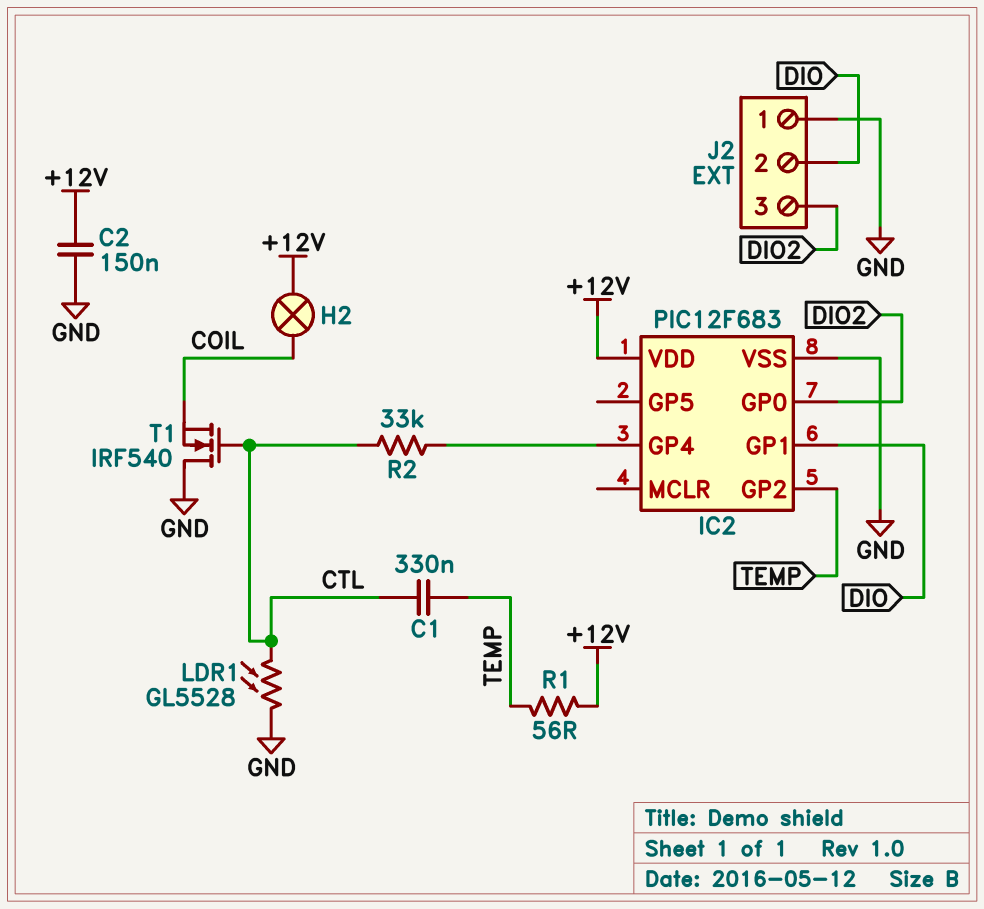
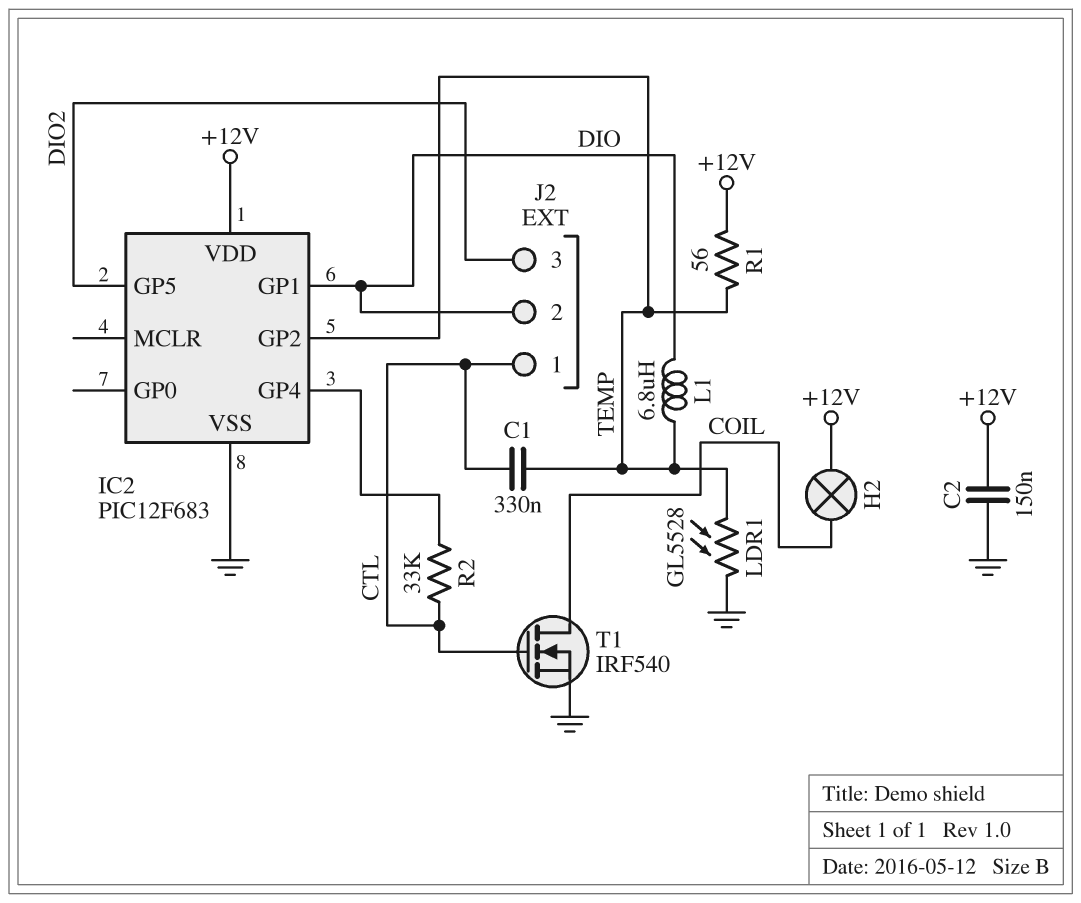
IC2 pin GP0: DIO2 -> none
IC2 pin GP5: none -> DIO2
J2 pin 1: GND -> CTL
L1: none -> 6.8uH (DIO, TEMP)
LDR1: GL5528 (CTL, GND) -> GL5528 (GND, TEMP)
T1: NMOS IRF540 (G CTL, D GND, S COIL) -> NMOS IRF540 (G CTL, D COIL, S GND)

